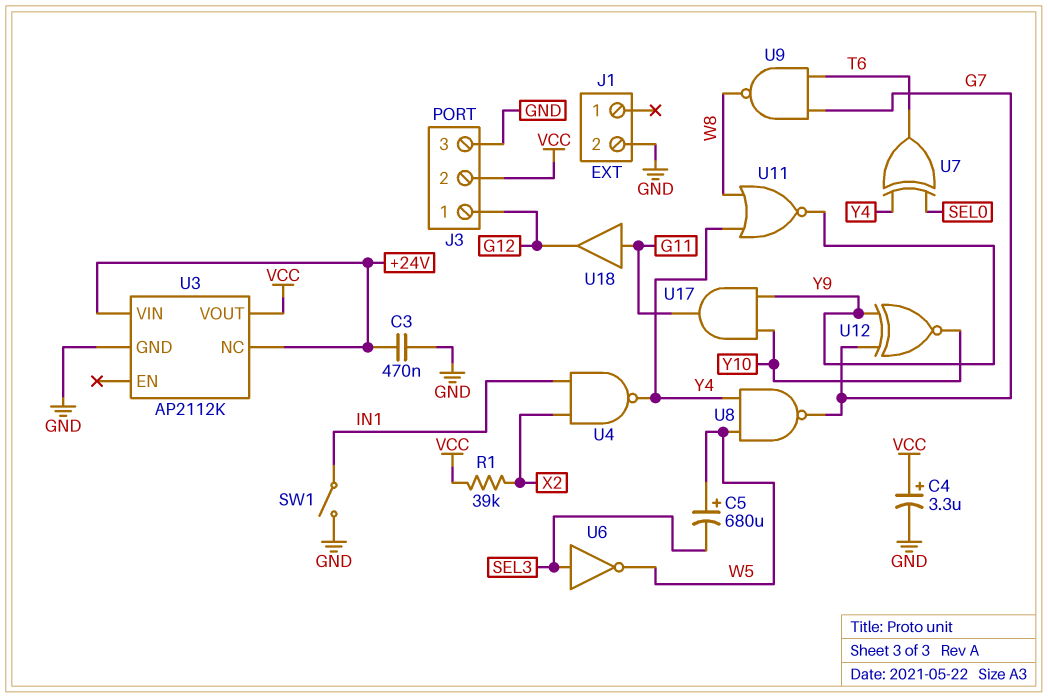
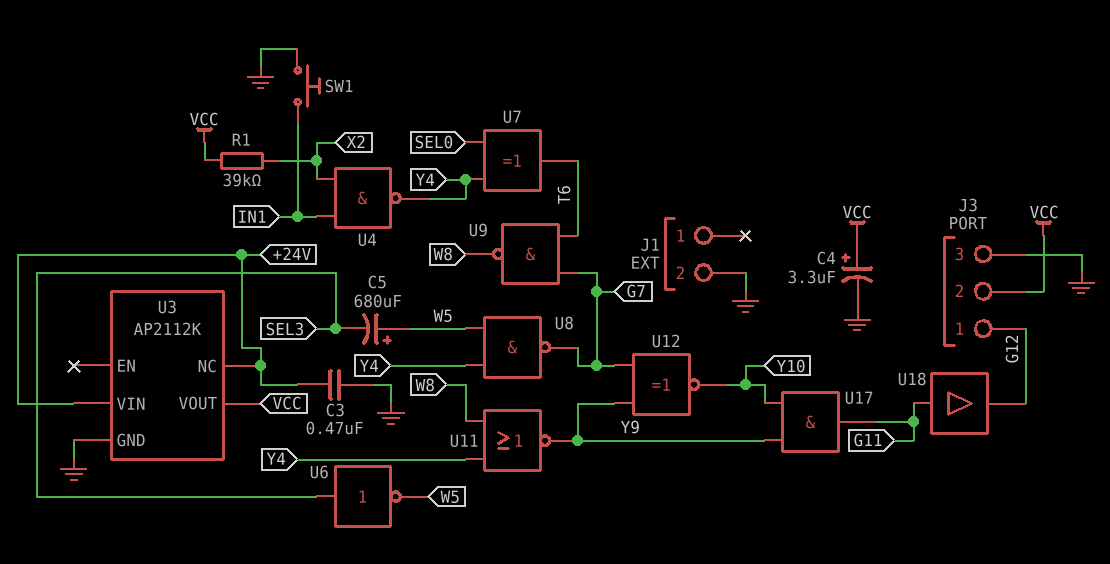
SW1: switch (GND, IN1) -> button (GND, IN1)

